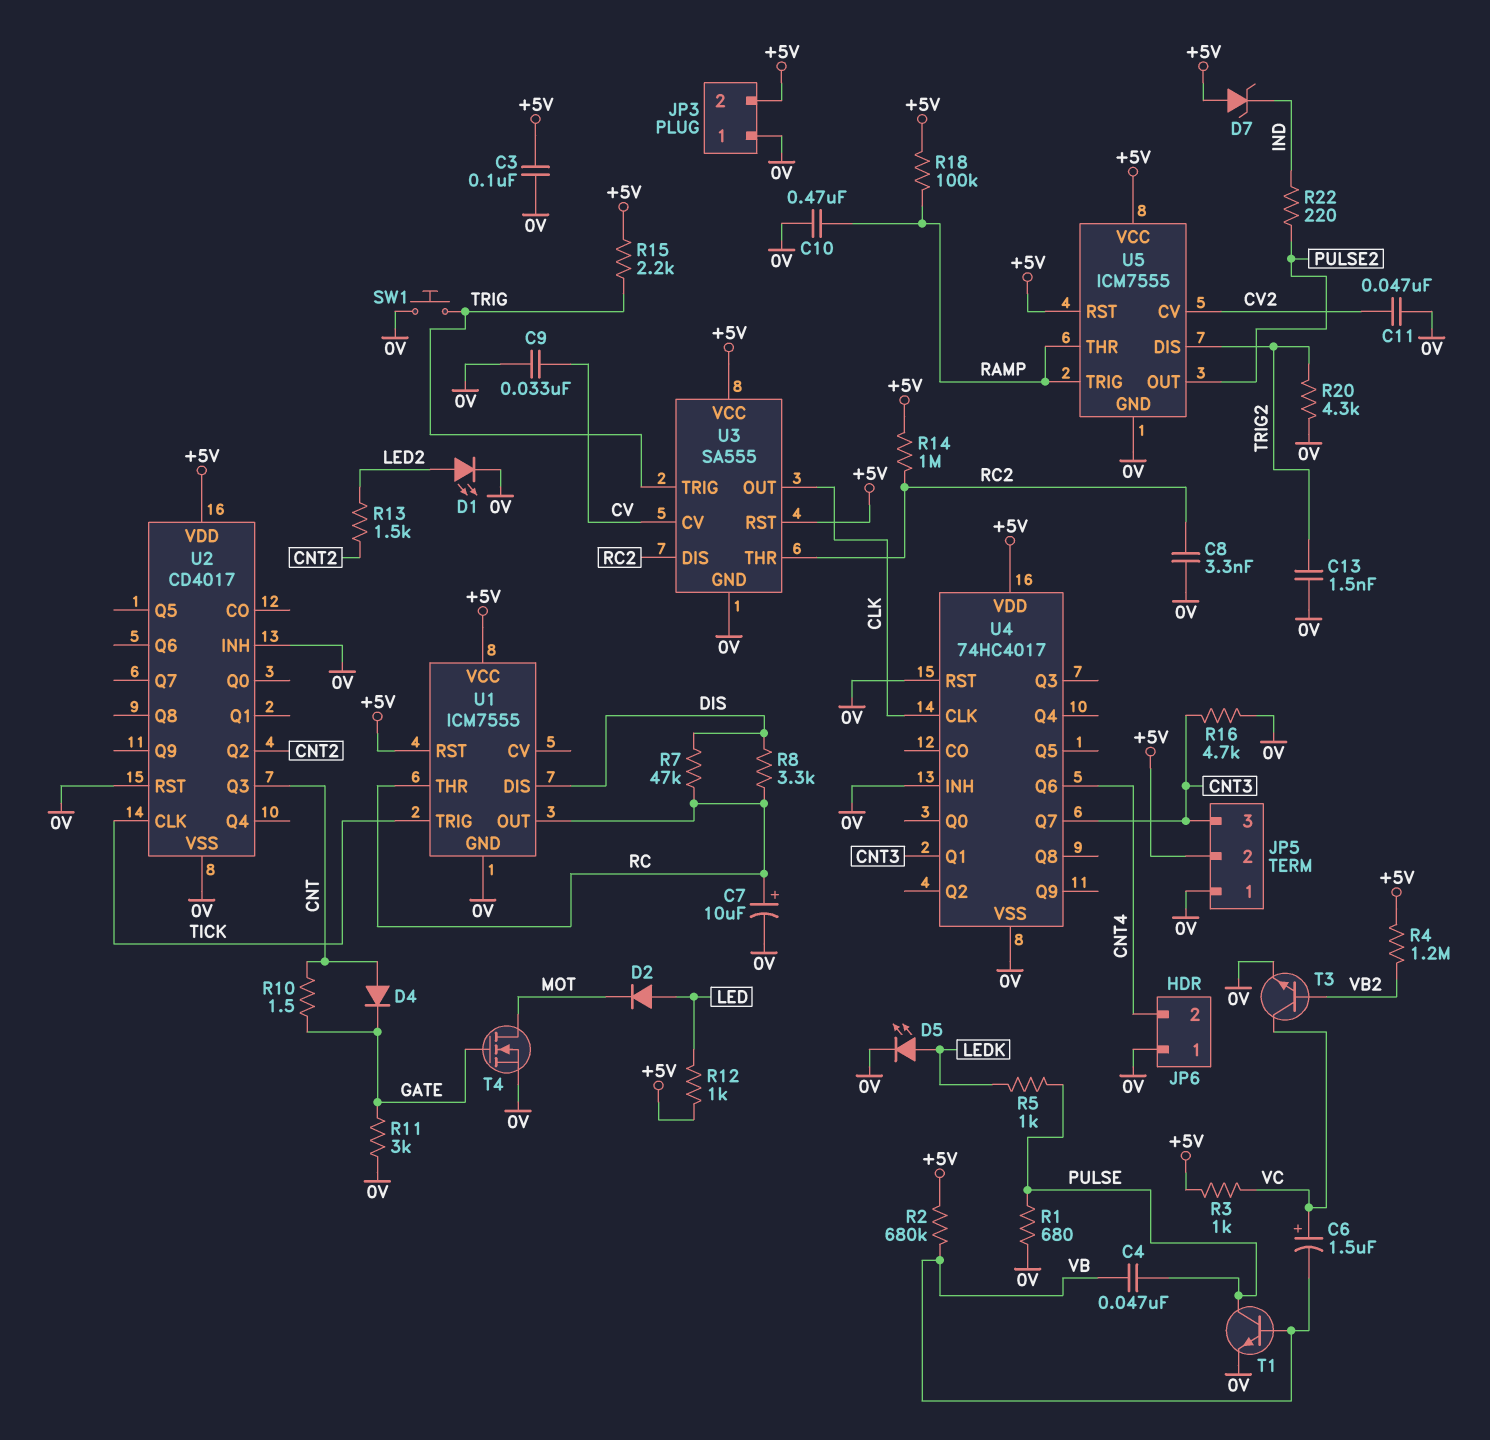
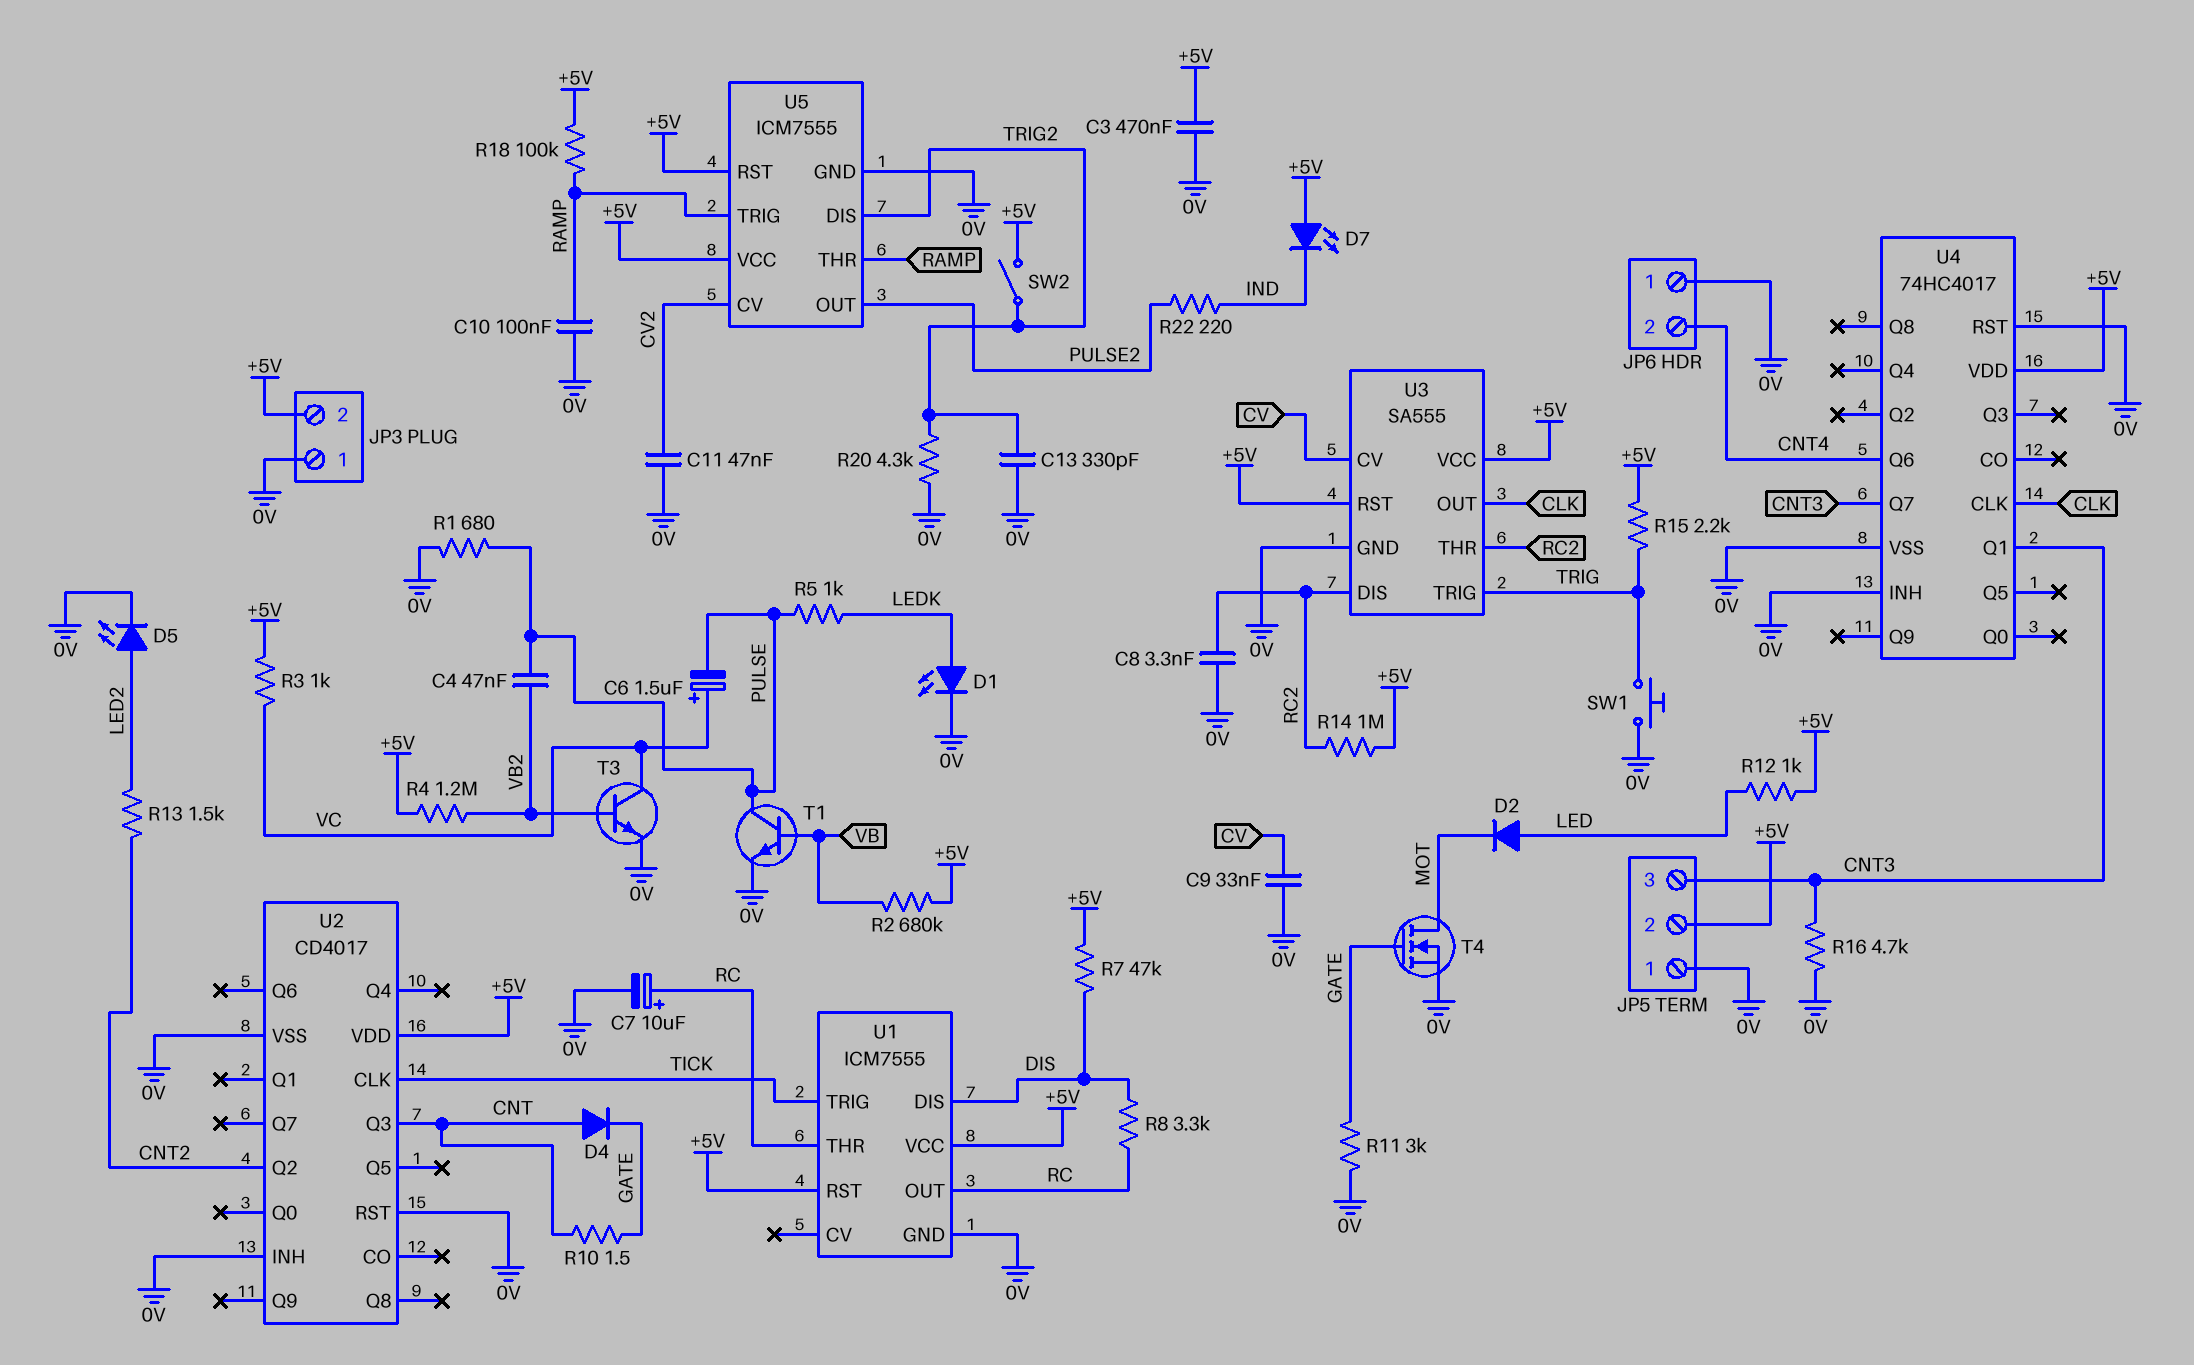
C3: 100nF (+5V, 0V) -> 470nF (+5V, 0V)
C4: 47nF (PULSE, VB) -> 47nF (PULSE, VB2)
C6: 1.5uF (plus VC, minus VB) -> 1.5uF (plus VC, minus PULSE)
C10: 470nF (0V, RAMP) -> 100nF (0V, RAMP)
C13: 1.5nF (0V, TRIG2) -> 330pF (0V, TRIG2)
D1: LED (A LED2, K 0V) -> LED (A LEDK, K 0V)
D5: LED (A LEDK, K 0V) -> LED (A LED2, K 0V)
D7: zener (A +5V, K IND) -> LED (A +5V, K IND)
R7: 47k (DIS, RC) -> 47k (+5V, DIS)
SW2: none -> switch (+5V, TRIG2)

